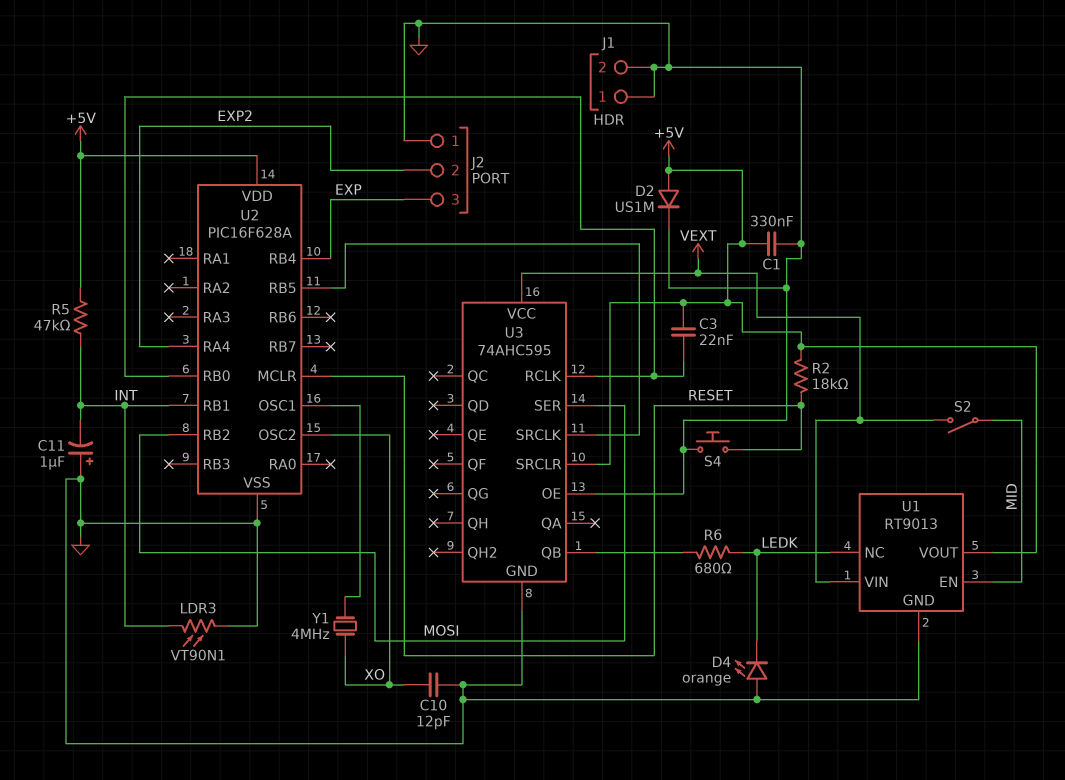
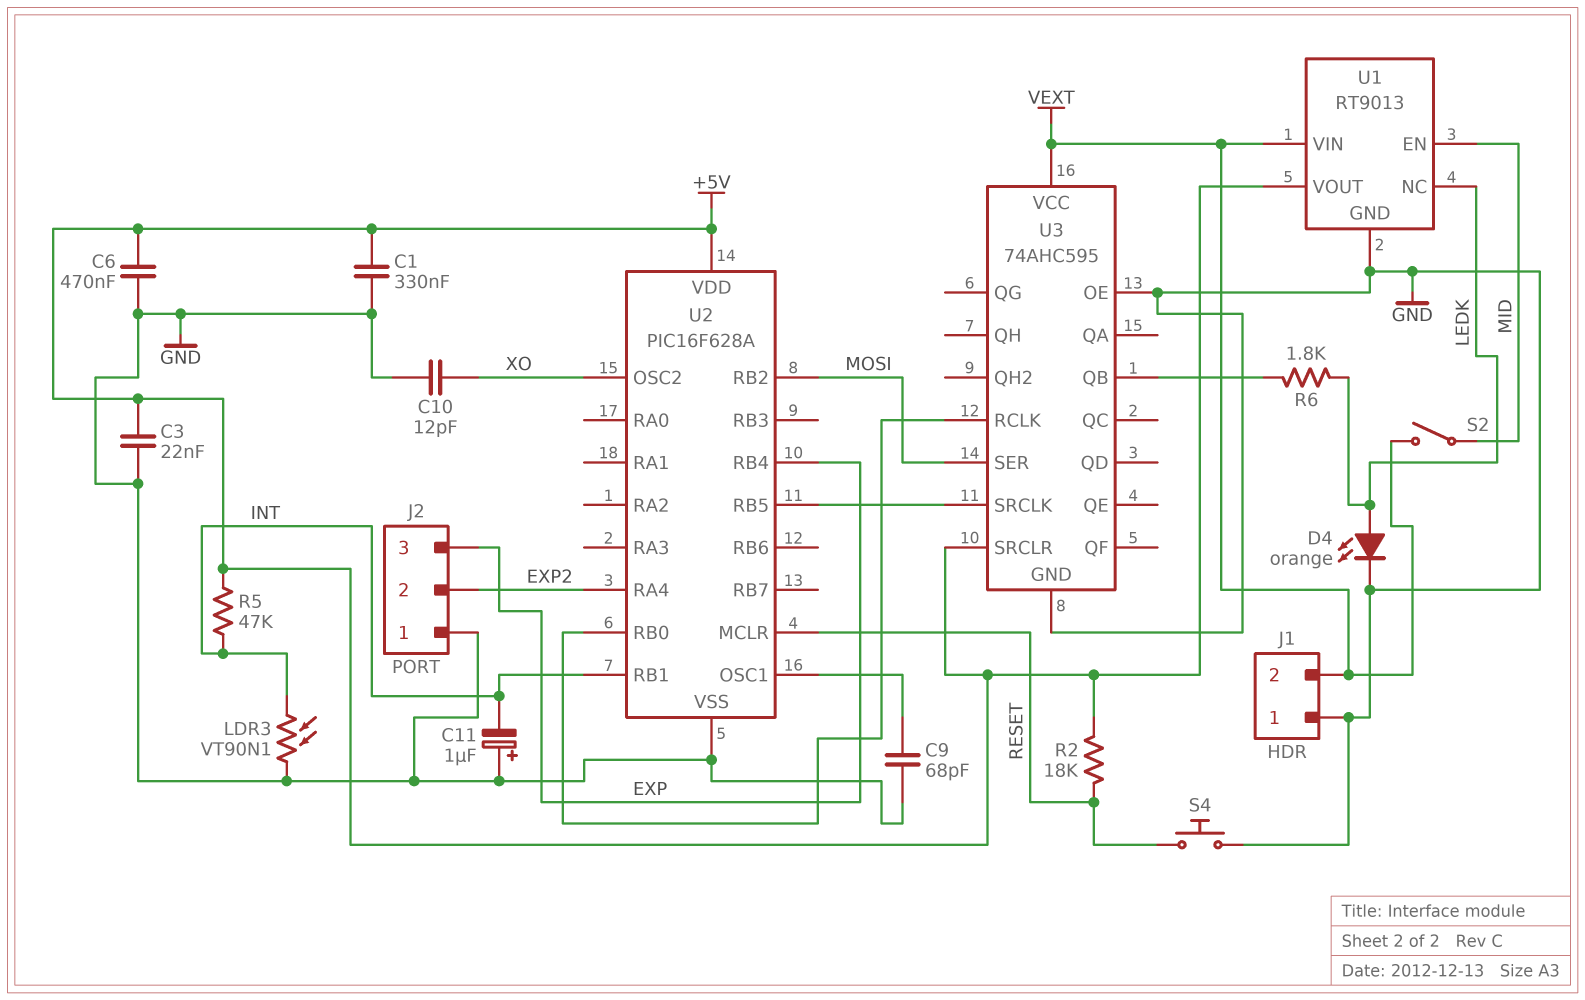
C3: 22nF (+5V, U2/RB0) -> 22nF (+5V, GND)
C6: none -> 470nF (+5V, GND)
C9: none -> 68pF (GND, U2/OSC1)
D2: diode US1M (A +5V, K GND) -> none
D4: LED orange (A GND, K LEDK) -> LED orange (A LEDK, K GND)
J1 pin 2: GND -> VEXT
R6: 680 (LEDK, U3/QB) -> 1.8k (LEDK, U3/QB)
Y1: 4MHz (U2/OSC1, XO) -> none

